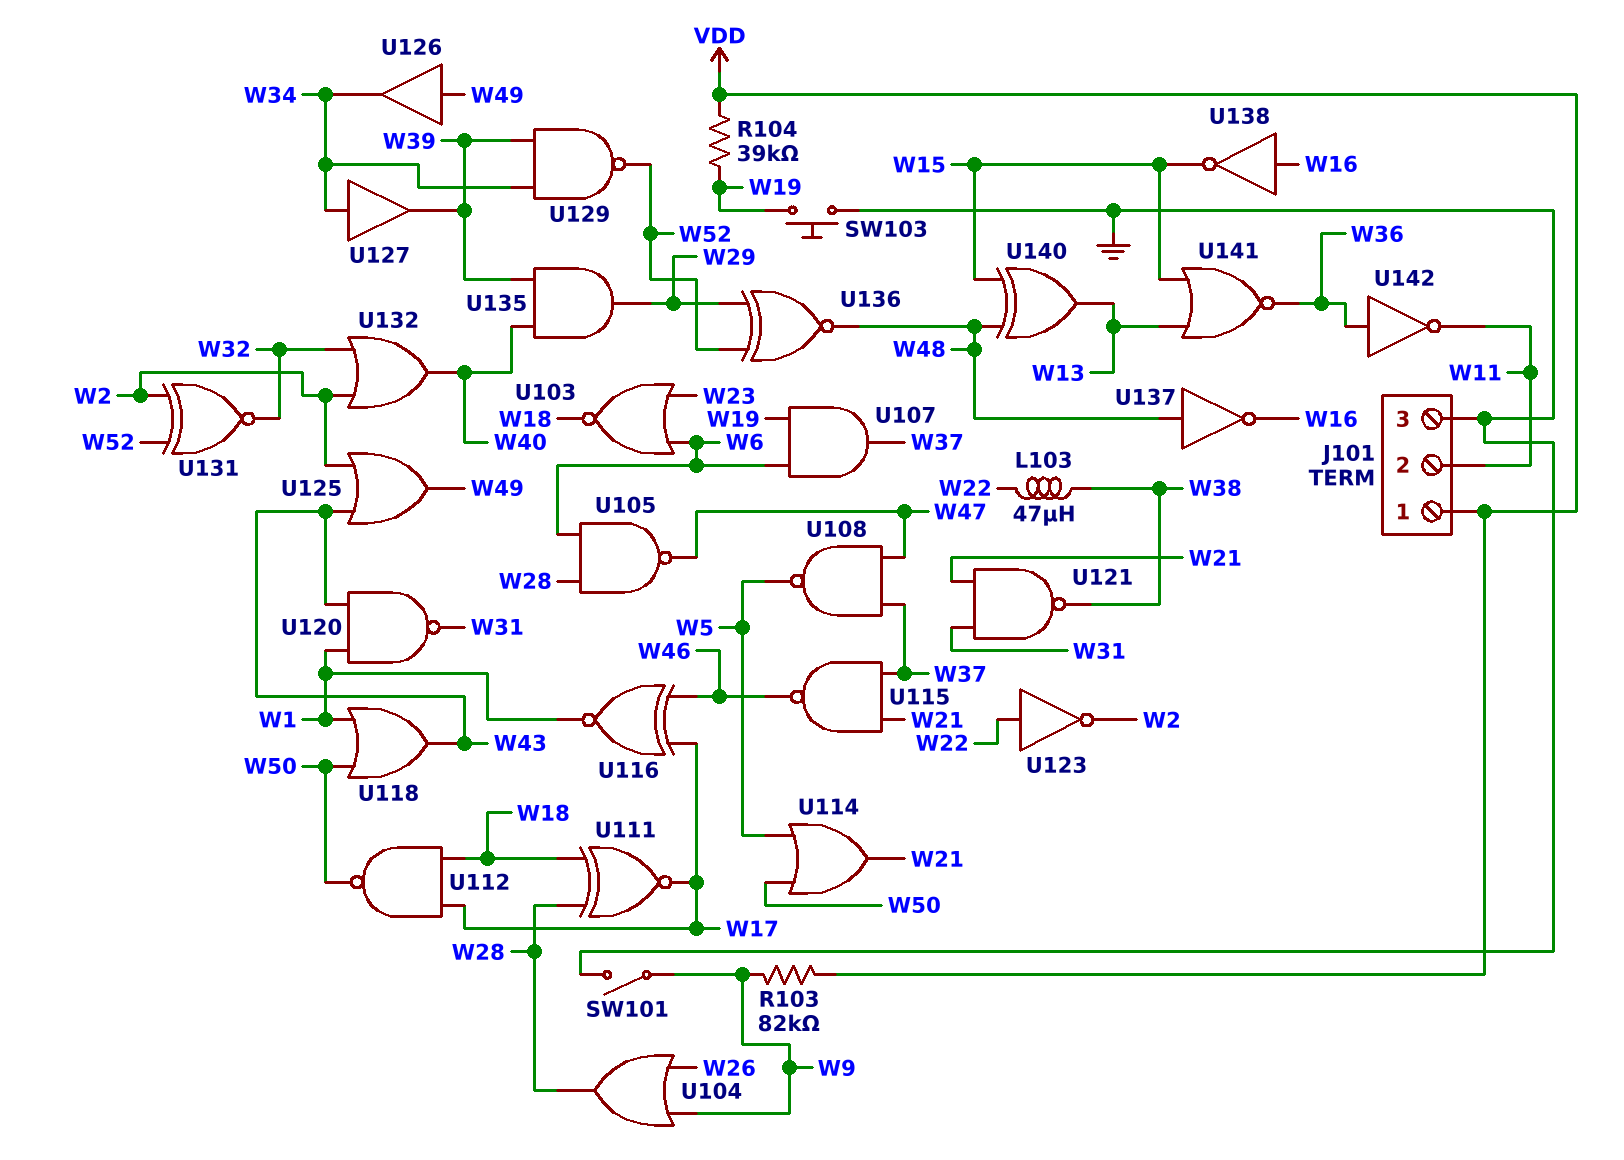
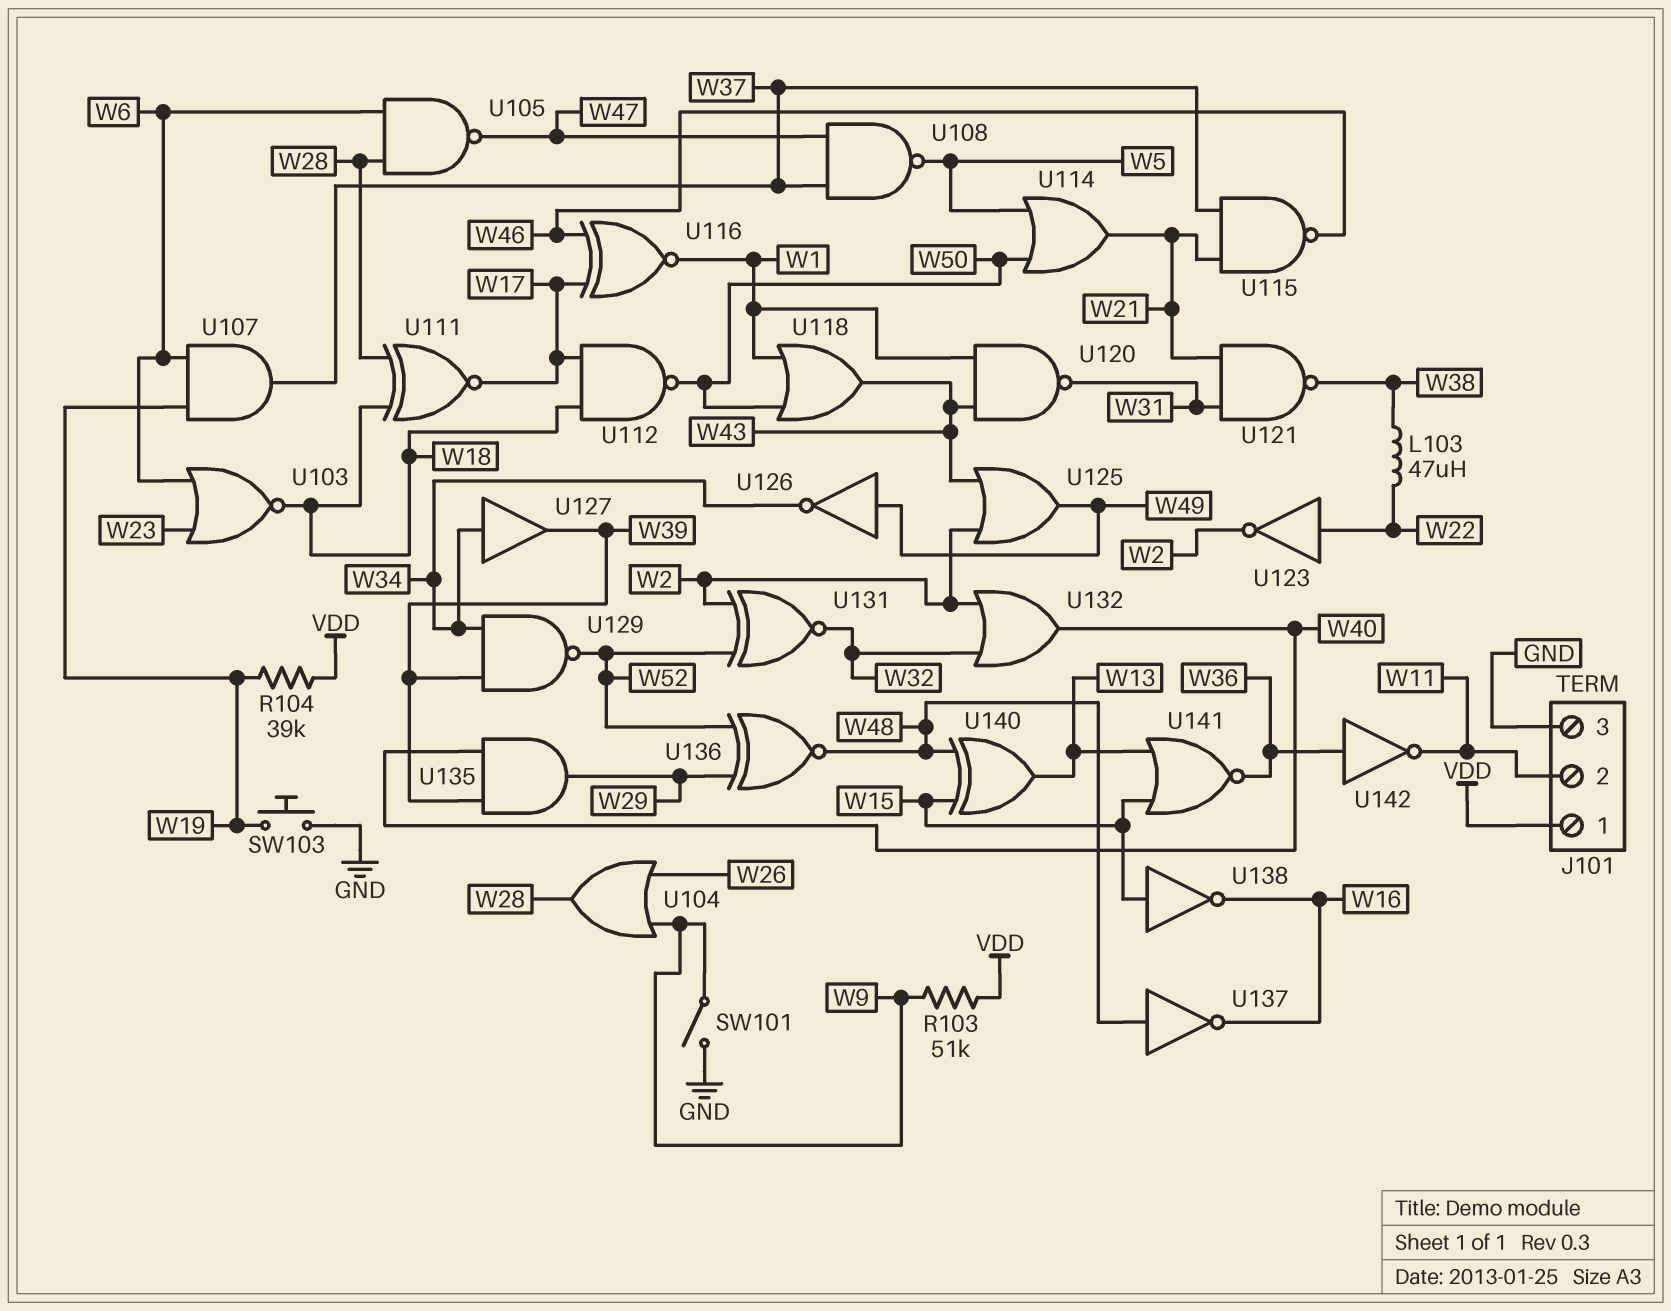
R103: 82k (VDD, W9) -> 51k (VDD, W9)
U126: buffer (in W49, out W34) -> NOT (in W49, out W34)
U138: NOT (in W16, out W15) -> NOT (in W15, out W16)

